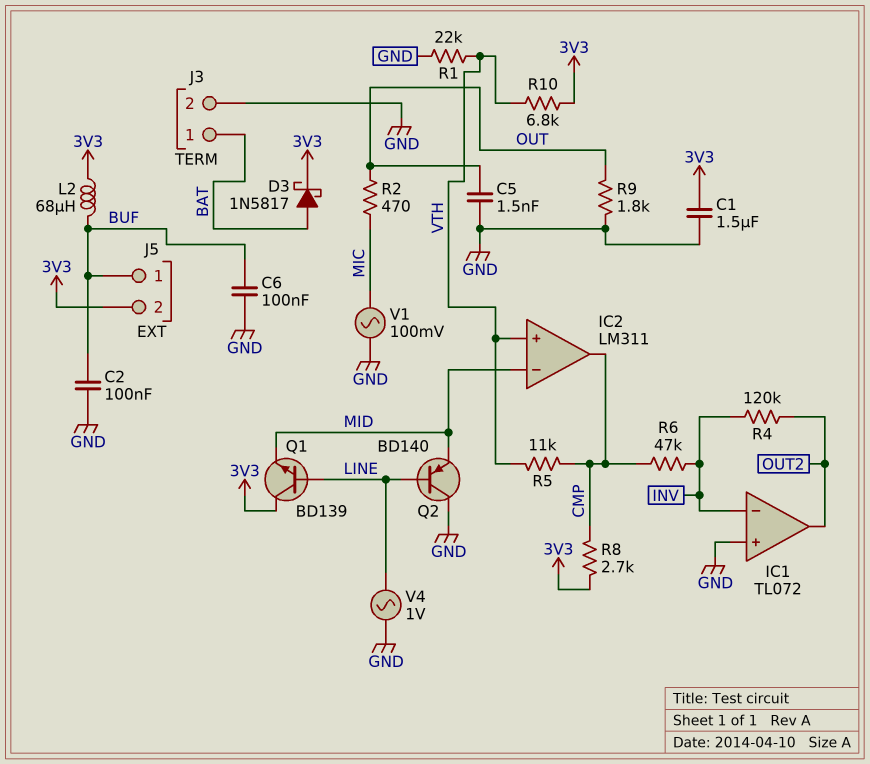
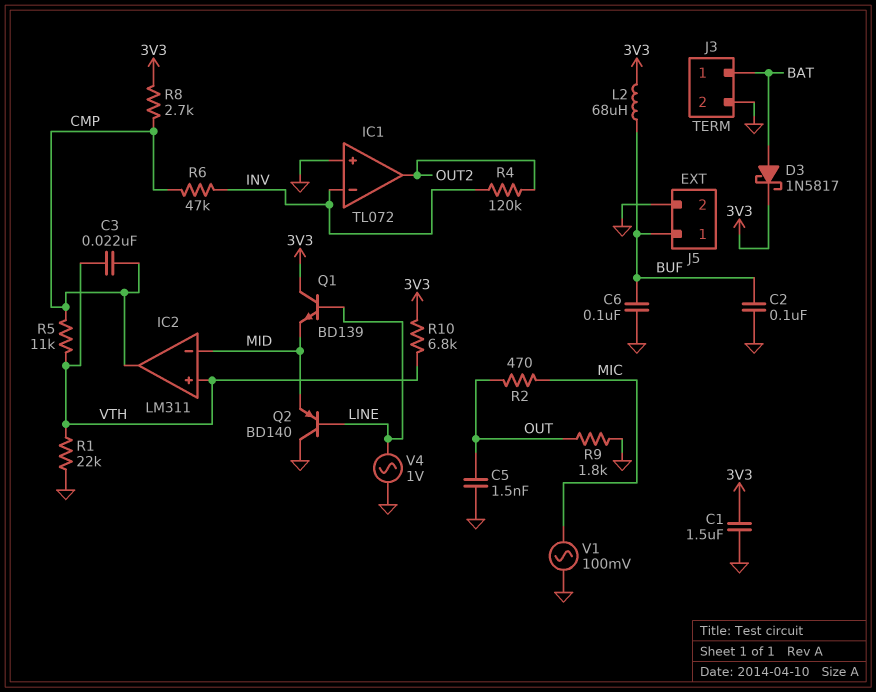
C3: none -> 22nF (CMP, VTH)
J5 pin 2: 3V3 -> GND

